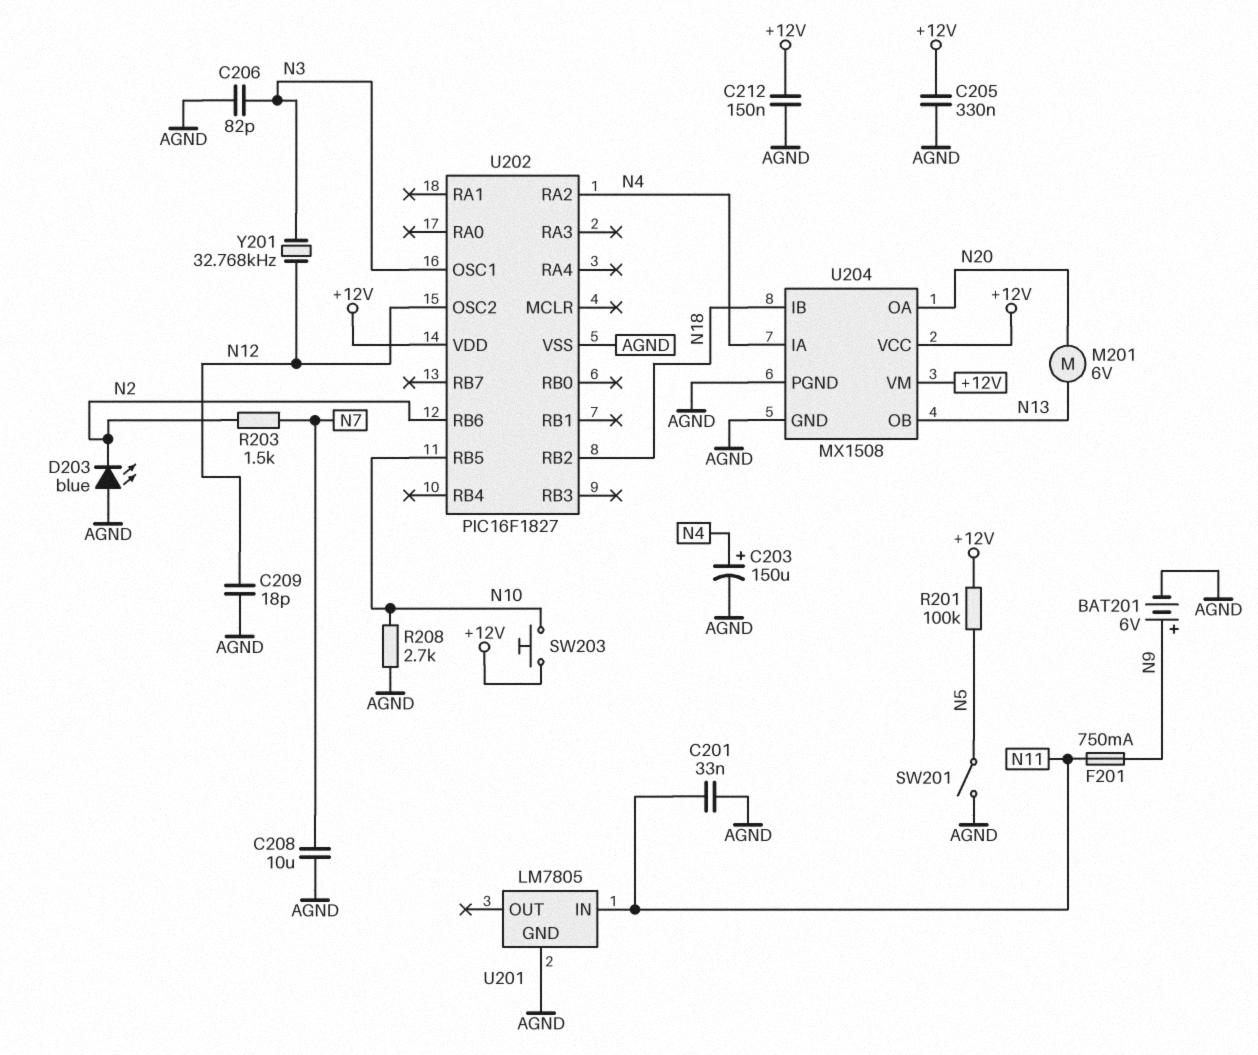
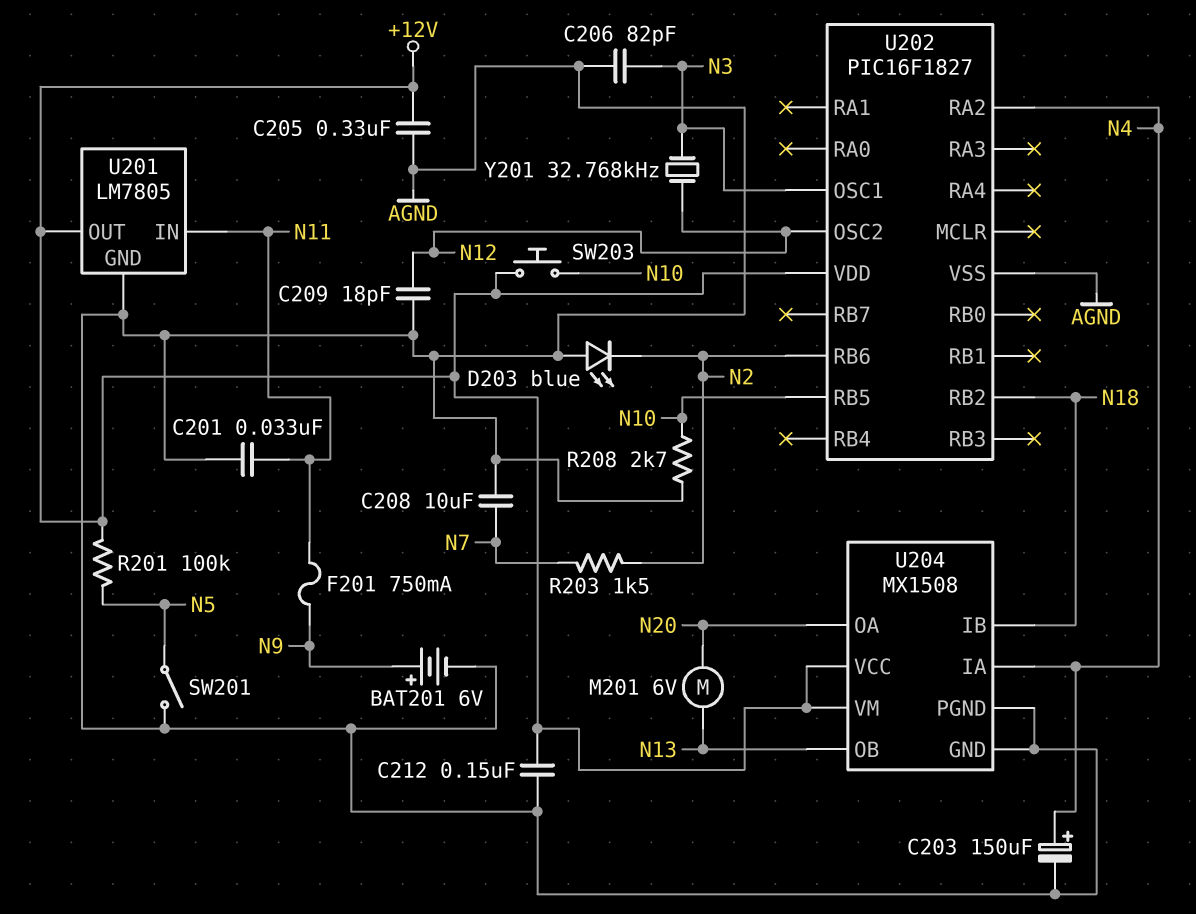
U201 pin OUT: none -> +12V

